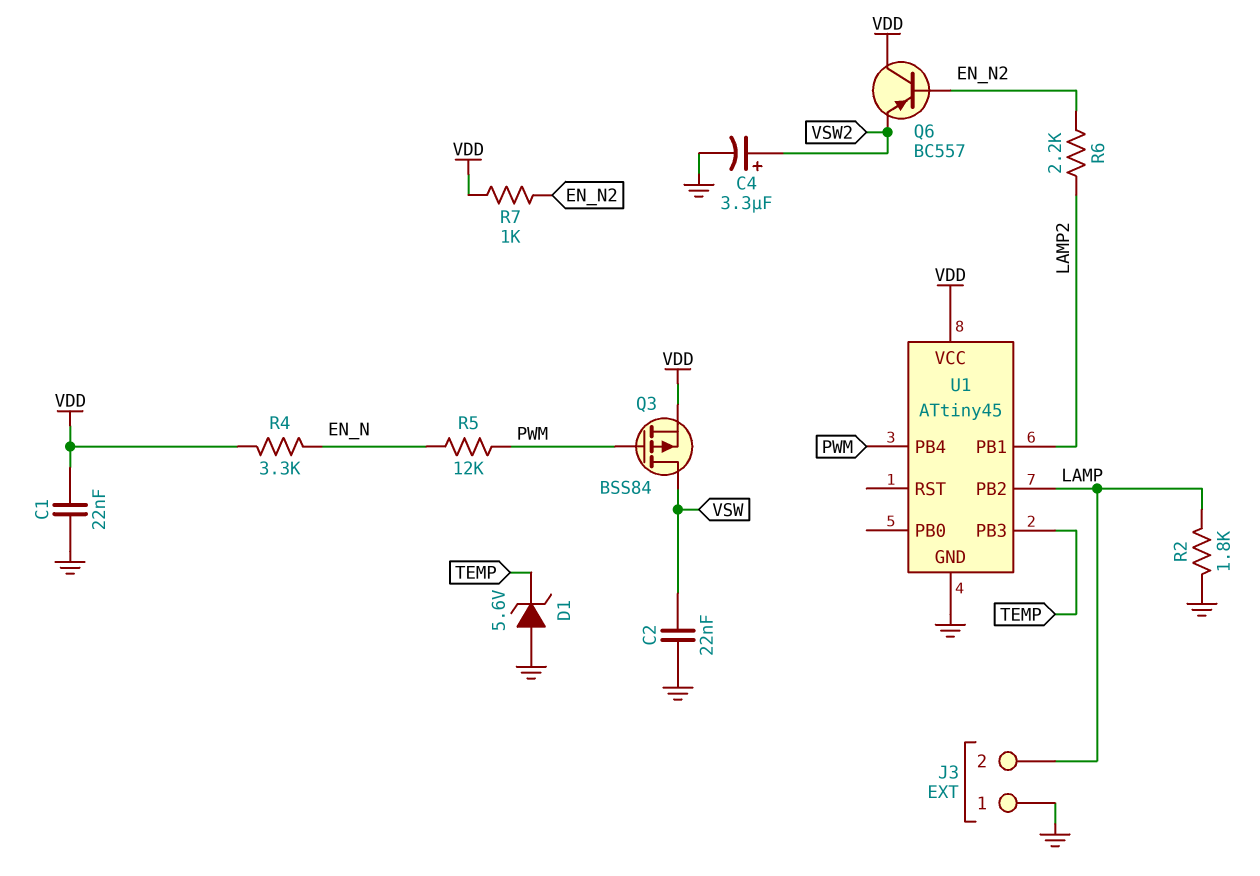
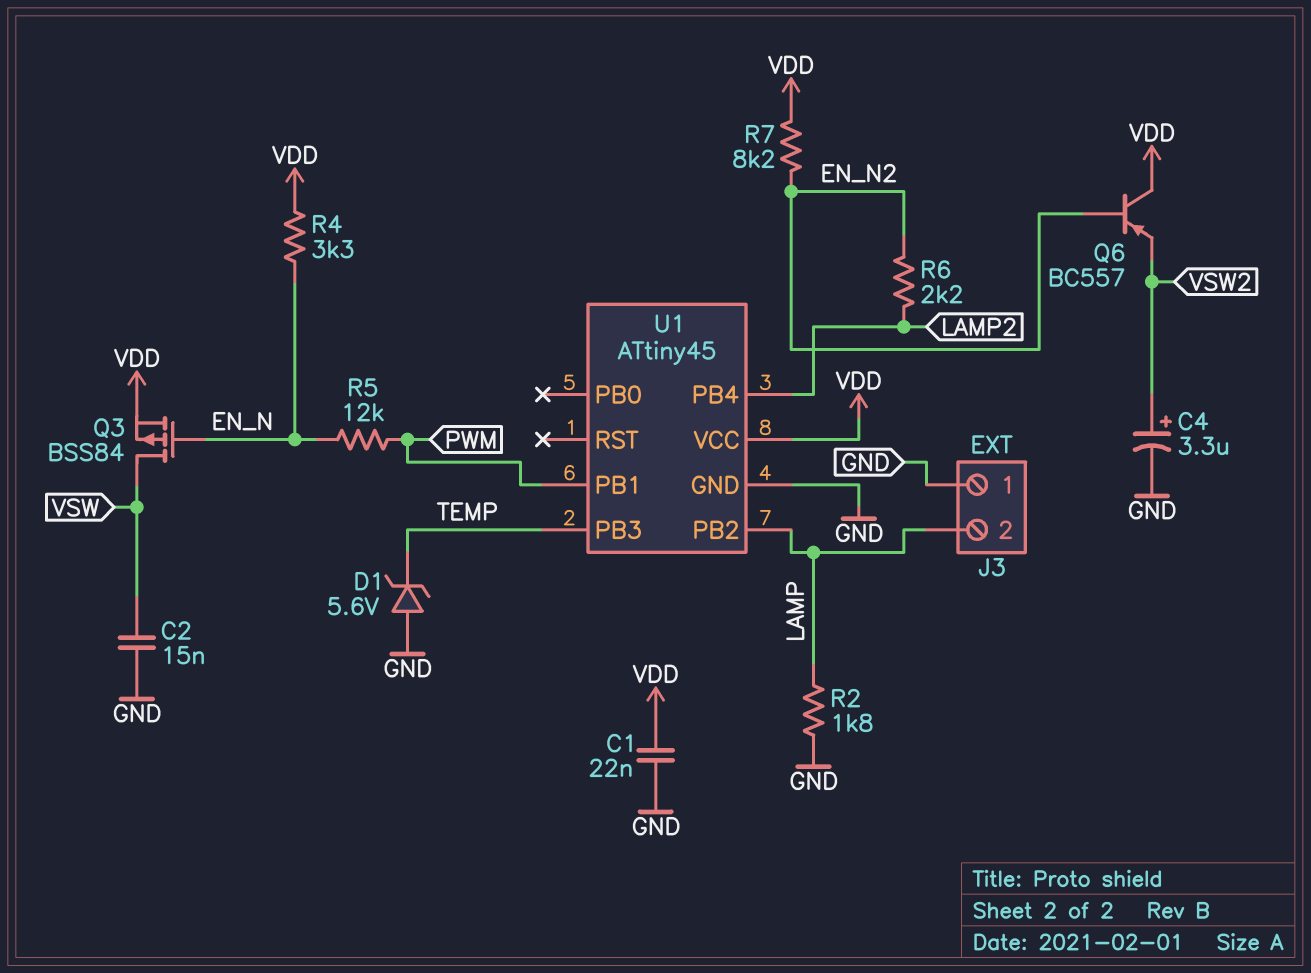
C2: 22nF (GND, VSW) -> 15nF (GND, VSW)
Q3: PMOS BSS84 (G PWM, D VSW, S VDD) -> PMOS BSS84 (G EN_N, D VSW, S VDD)
R7: 1k (EN_N2, VDD) -> 8.2k (EN_N2, VDD)
U1 pin PB1: LAMP2 -> PWM
U1 pin PB4: PWM -> LAMP2

